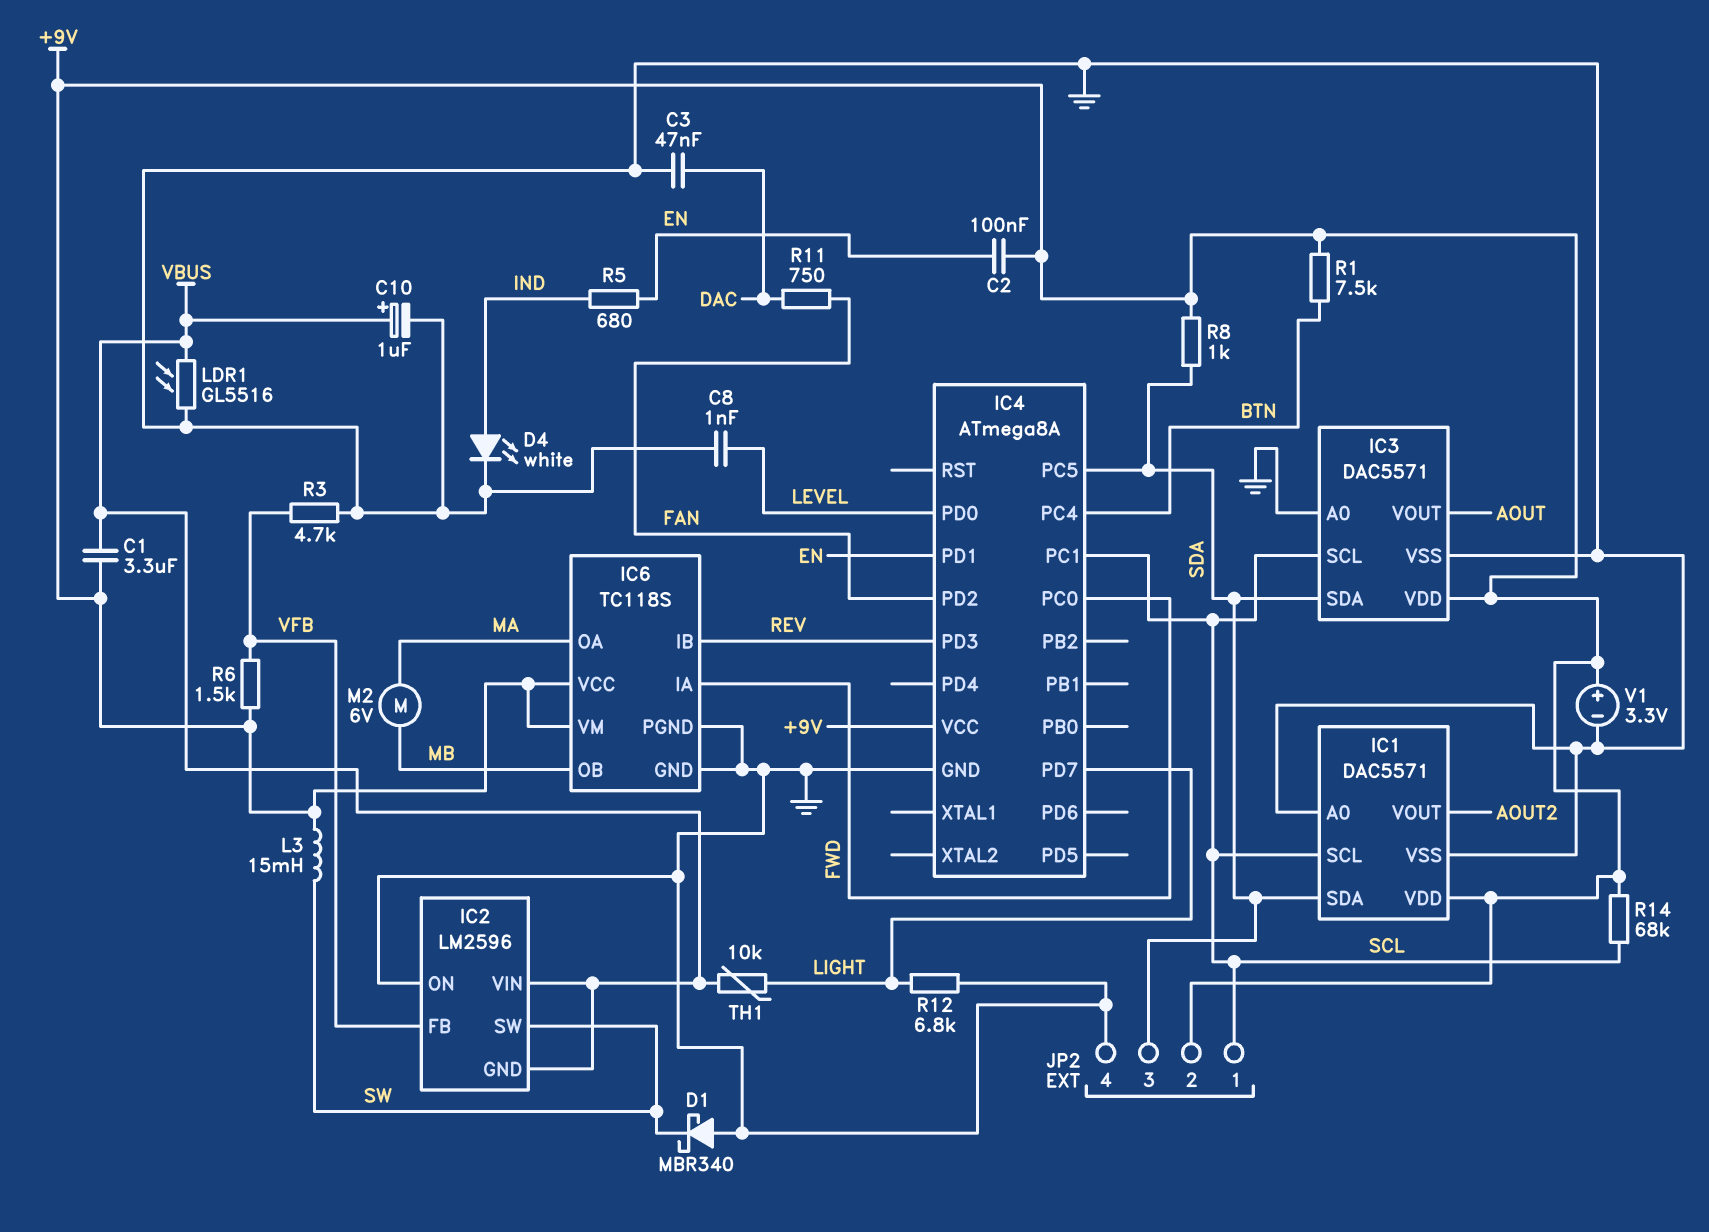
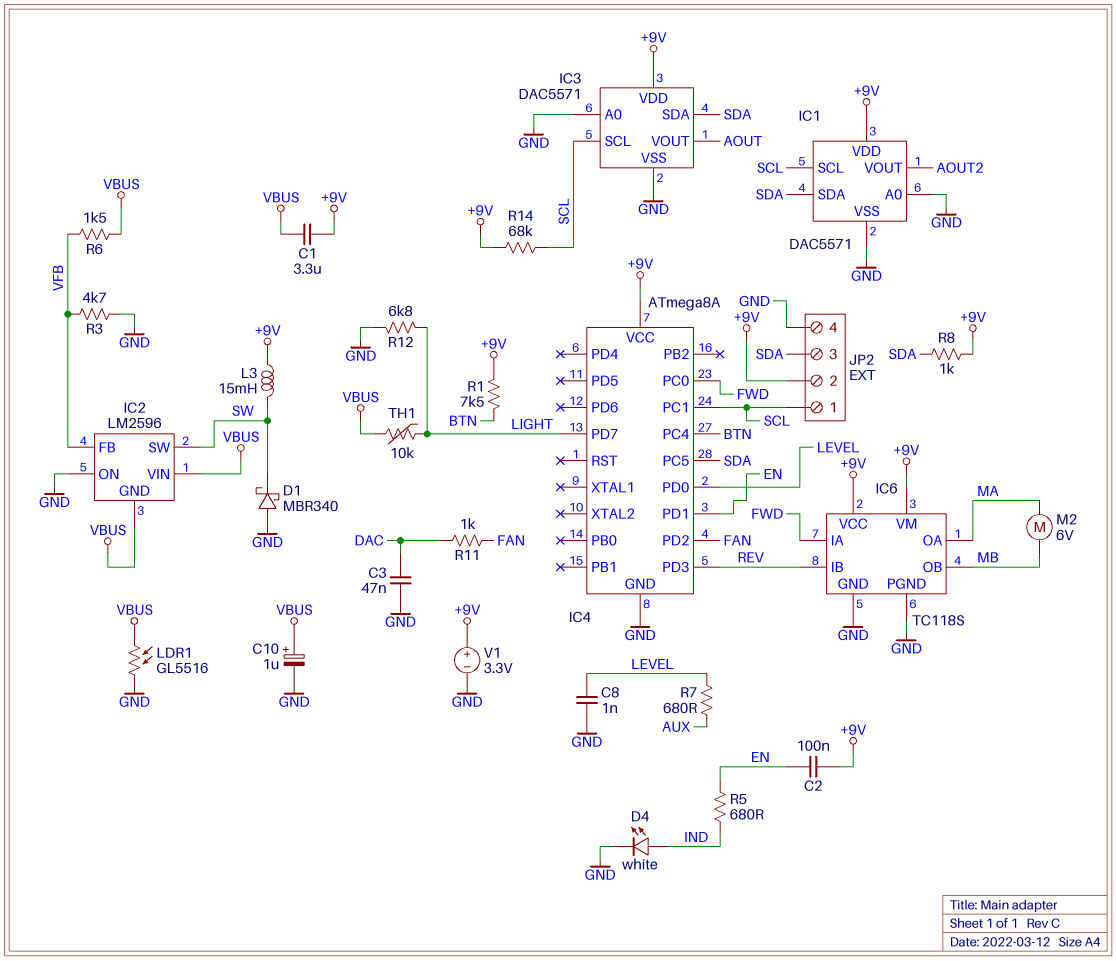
R6: 1.5k (+9V, VFB) -> 1.5k (VBUS, VFB)
R7: none -> 680 (AUX, LEVEL)
R11: 750 (DAC, FAN) -> 1k (DAC, FAN)

